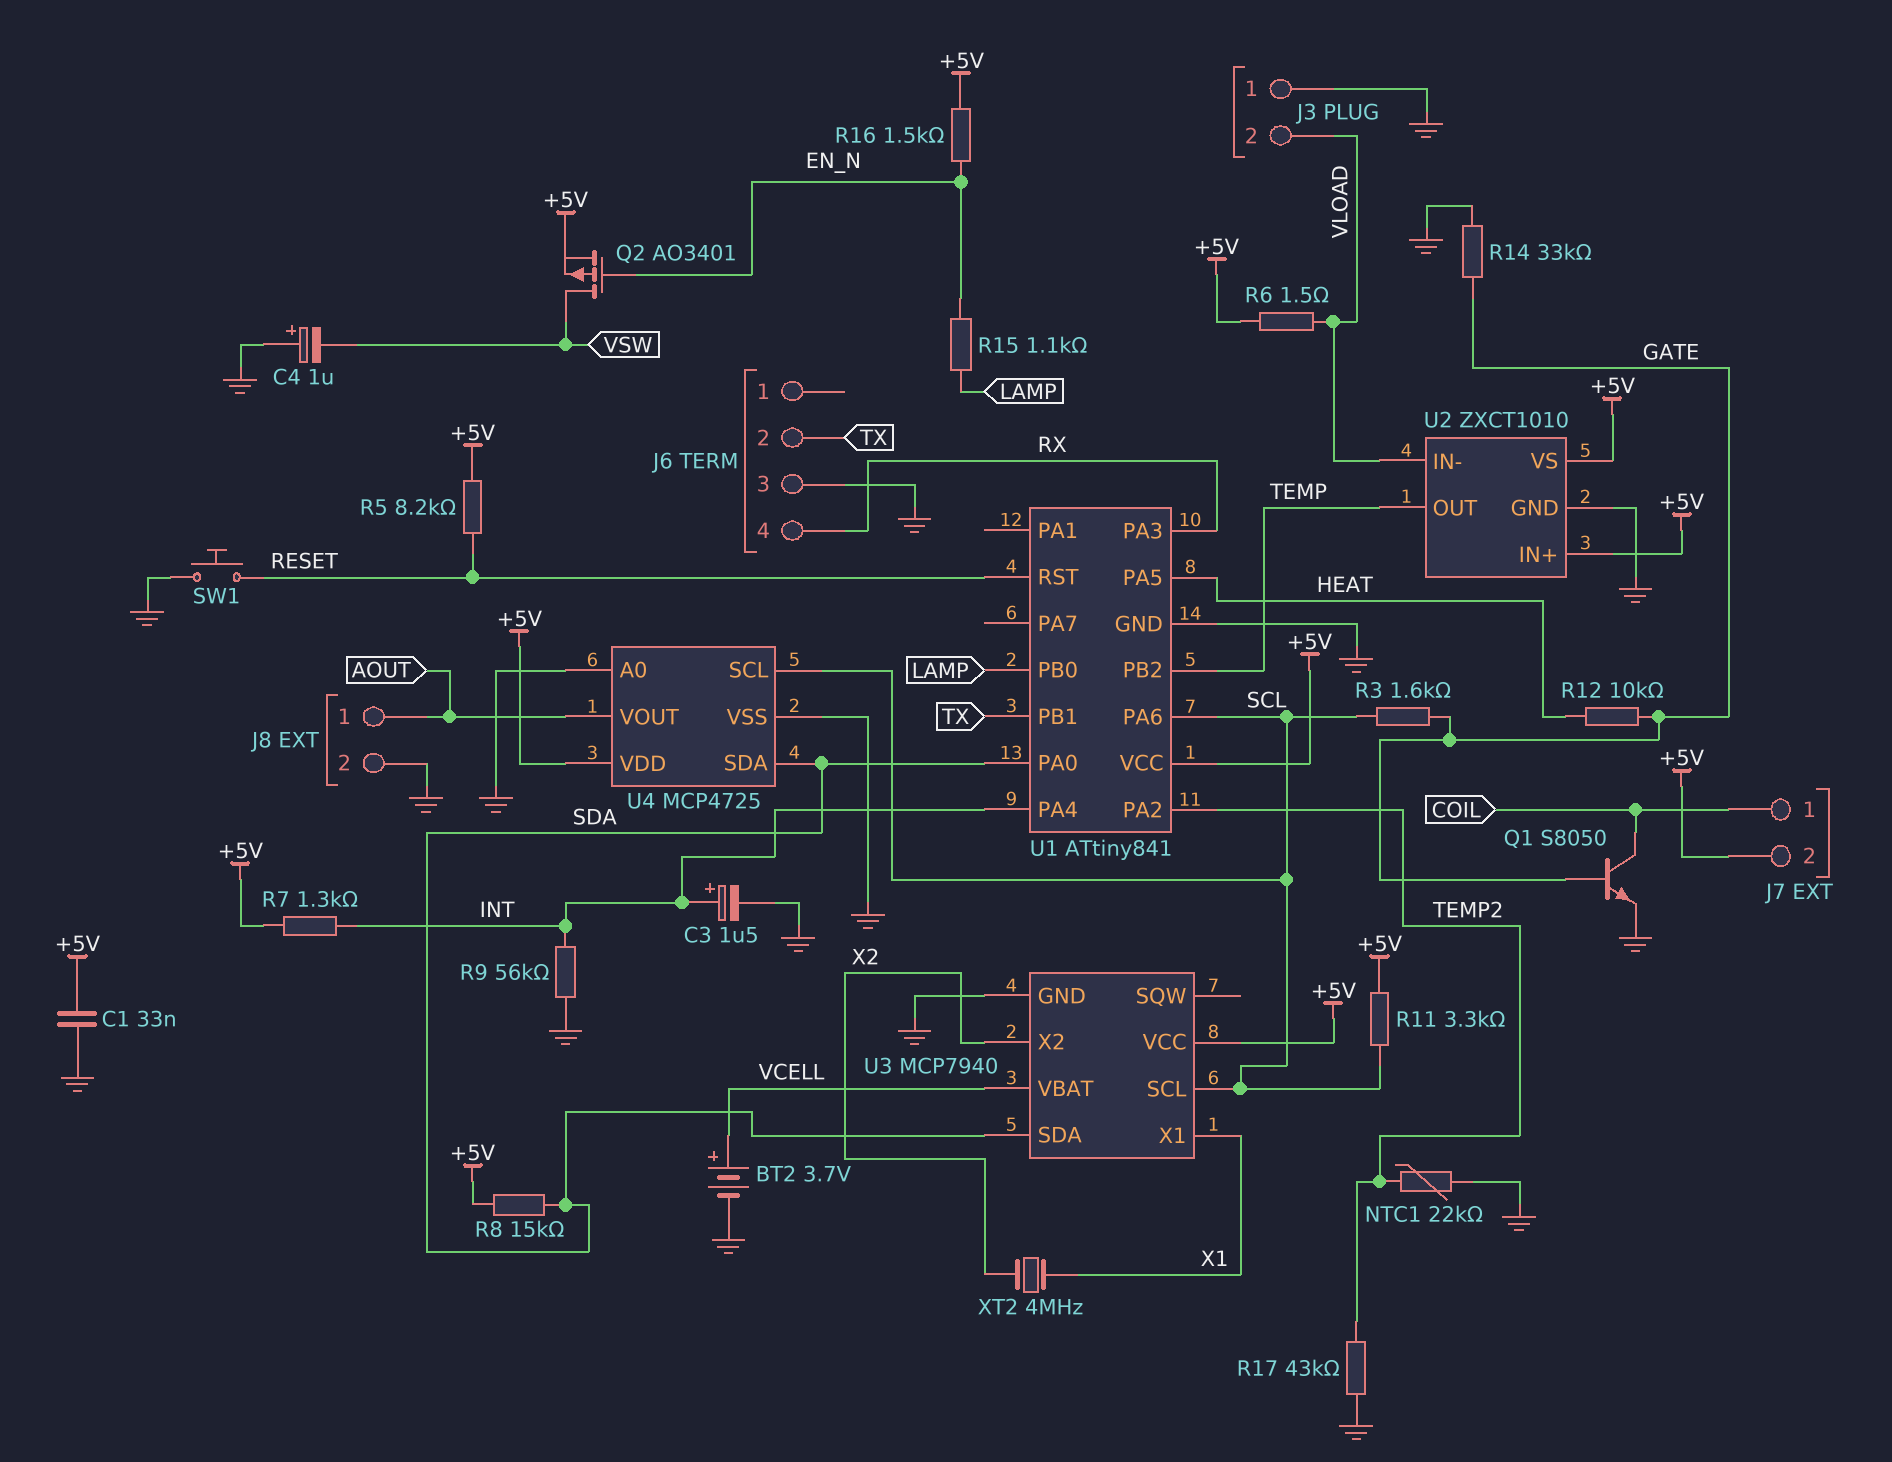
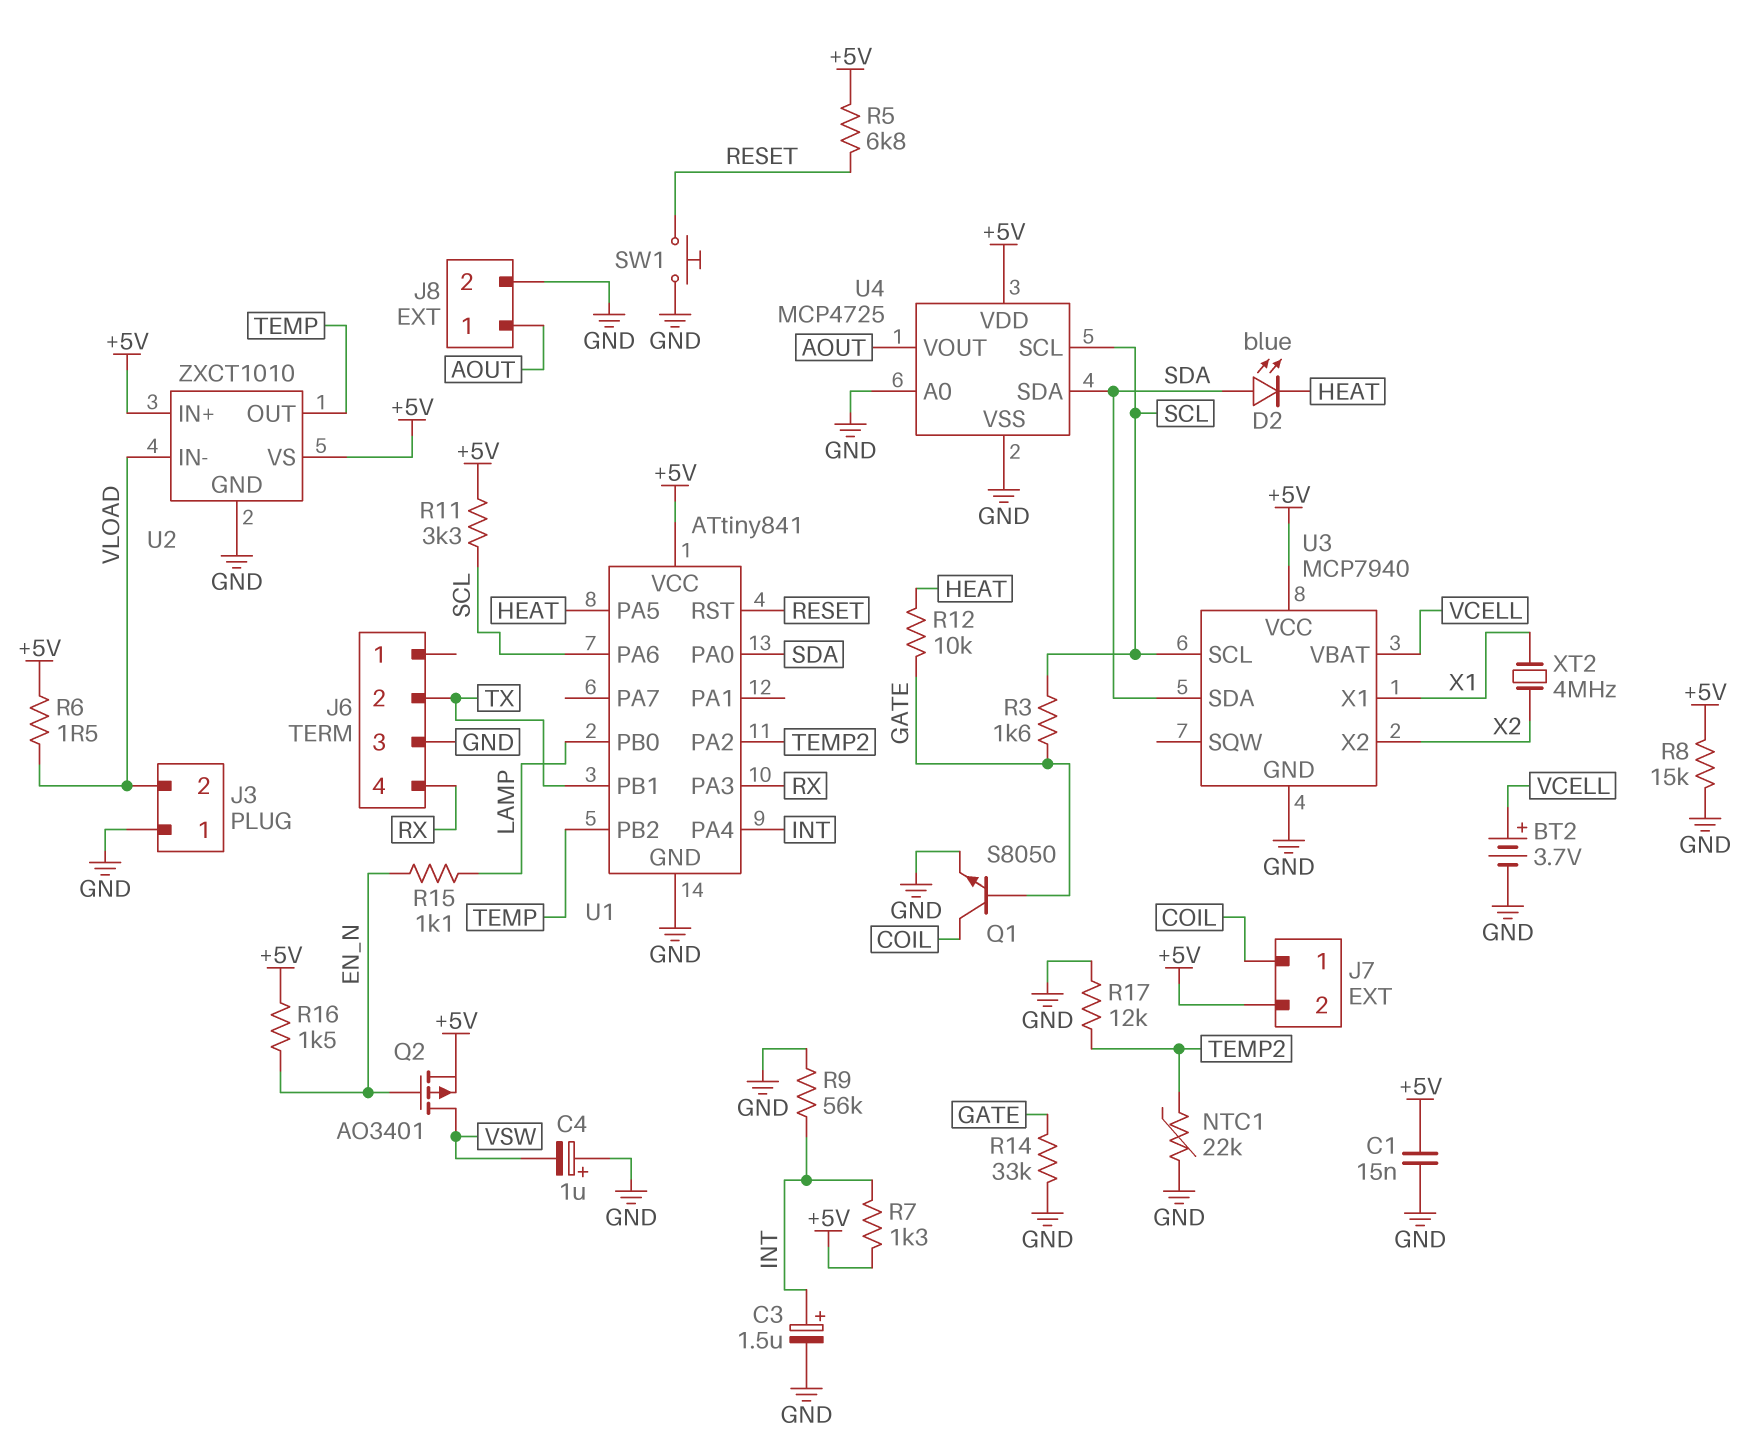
C1: 33nF (+5V, GND) -> 15nF (+5V, GND)
D2: none -> LED blue (A SDA, K HEAT)
R5: 8.2k (+5V, RESET) -> 6.8k (+5V, RESET)
R8: 15k (+5V, SDA) -> 15k (+5V, GND)
R17: 43k (GND, TEMP2) -> 12k (GND, TEMP2)

